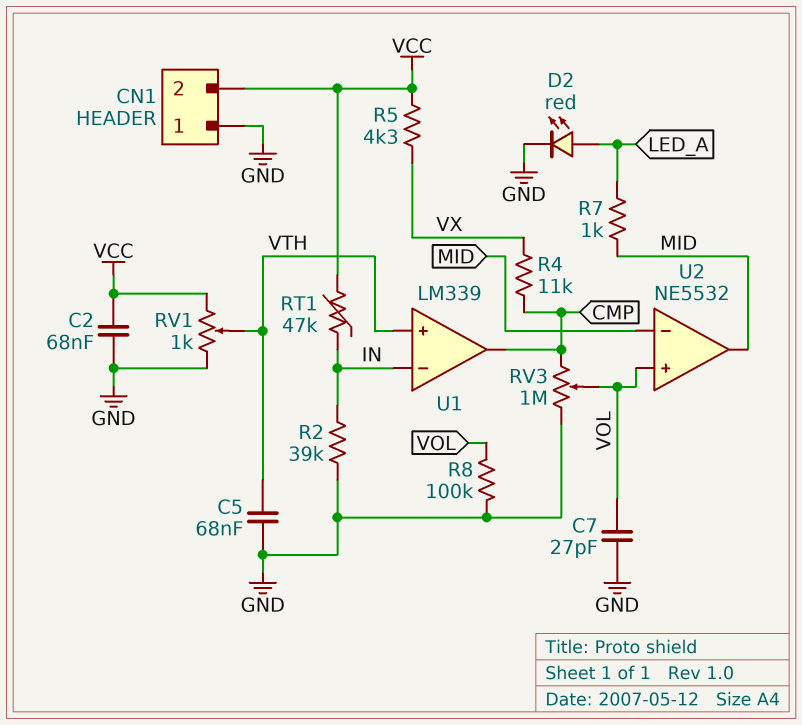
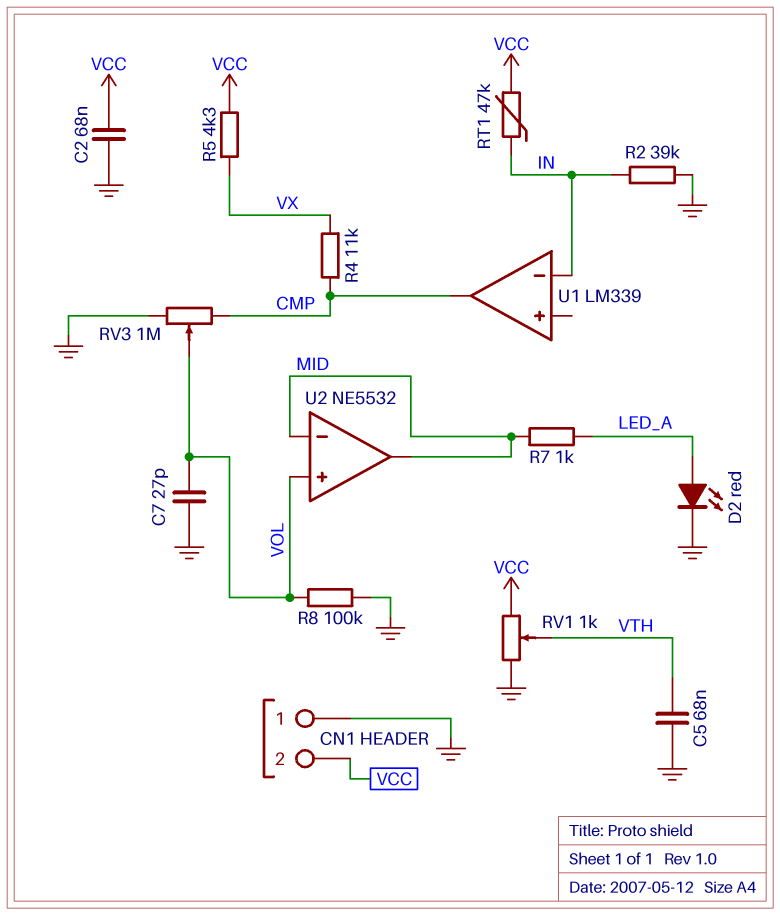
U1 pin in+: VTH -> none

